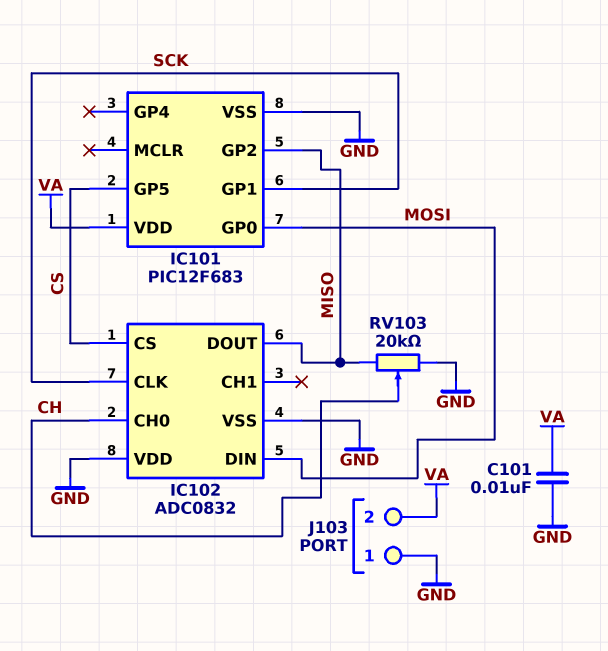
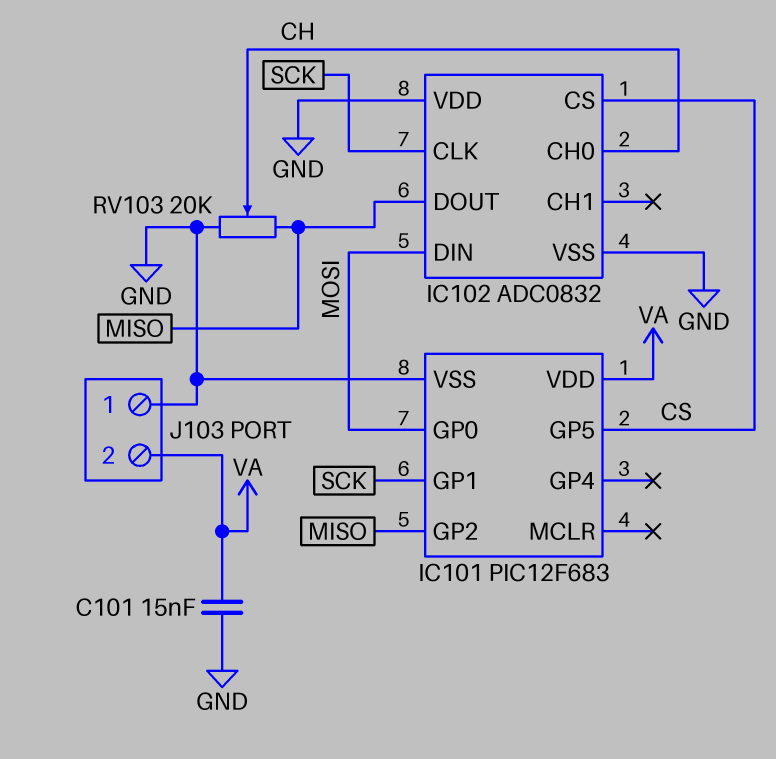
C101: 10nF (GND, VA) -> 15nF (GND, VA)

